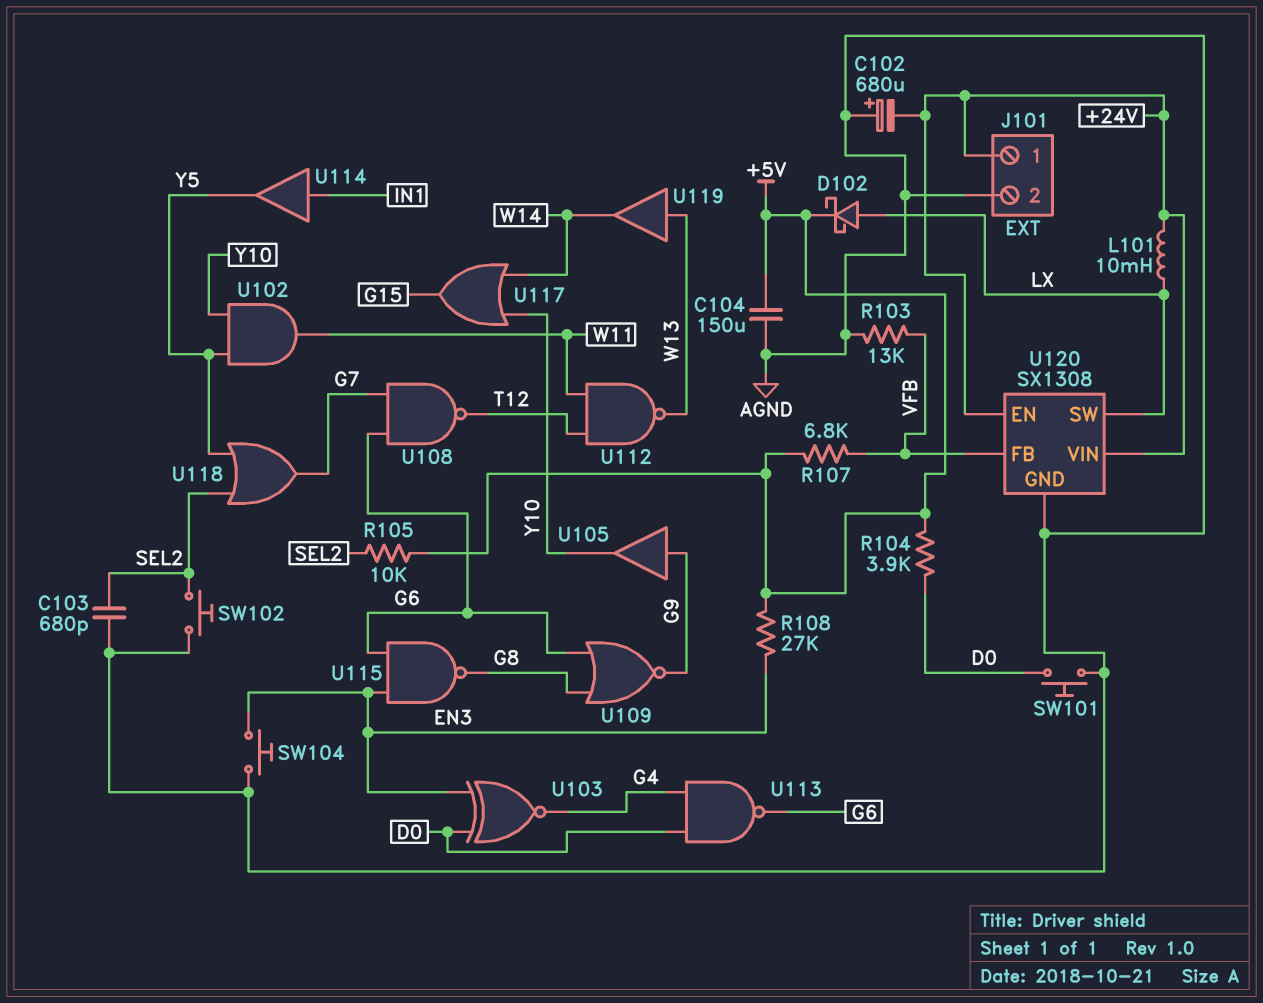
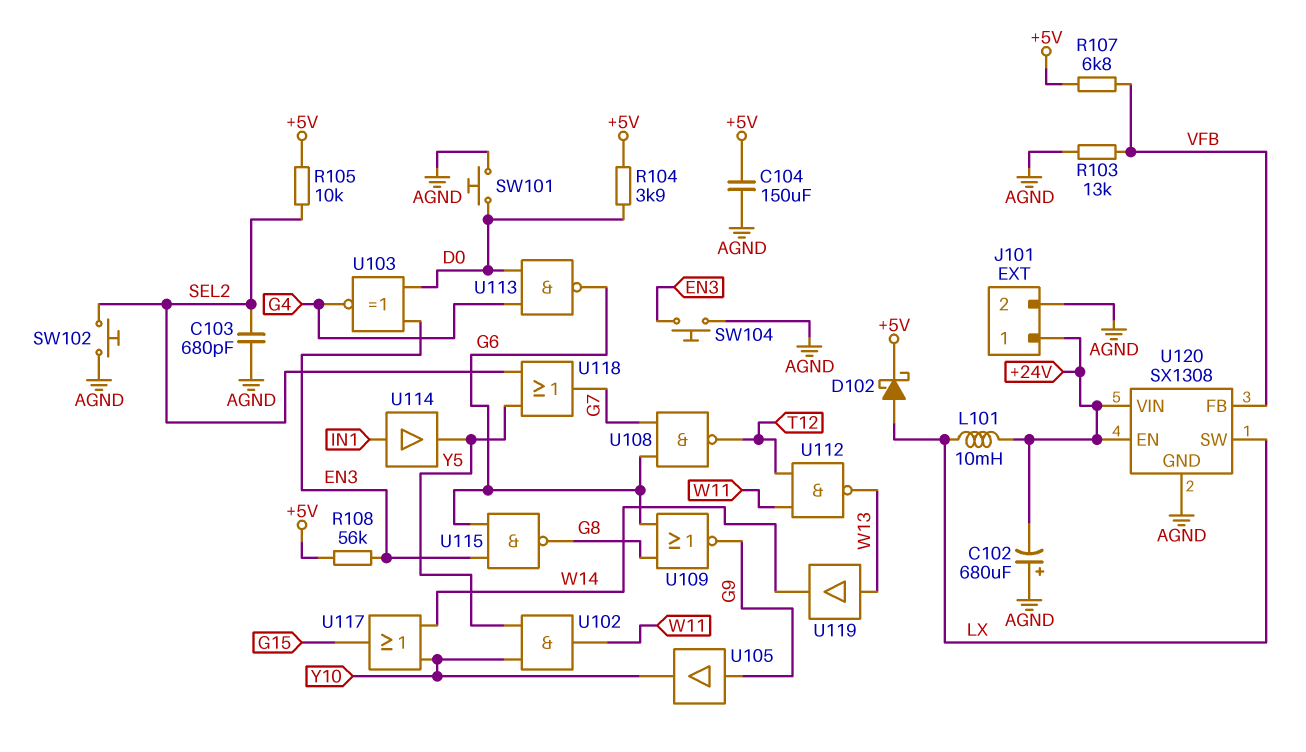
R108: 27k (+5V, EN3) -> 56k (+5V, EN3)

